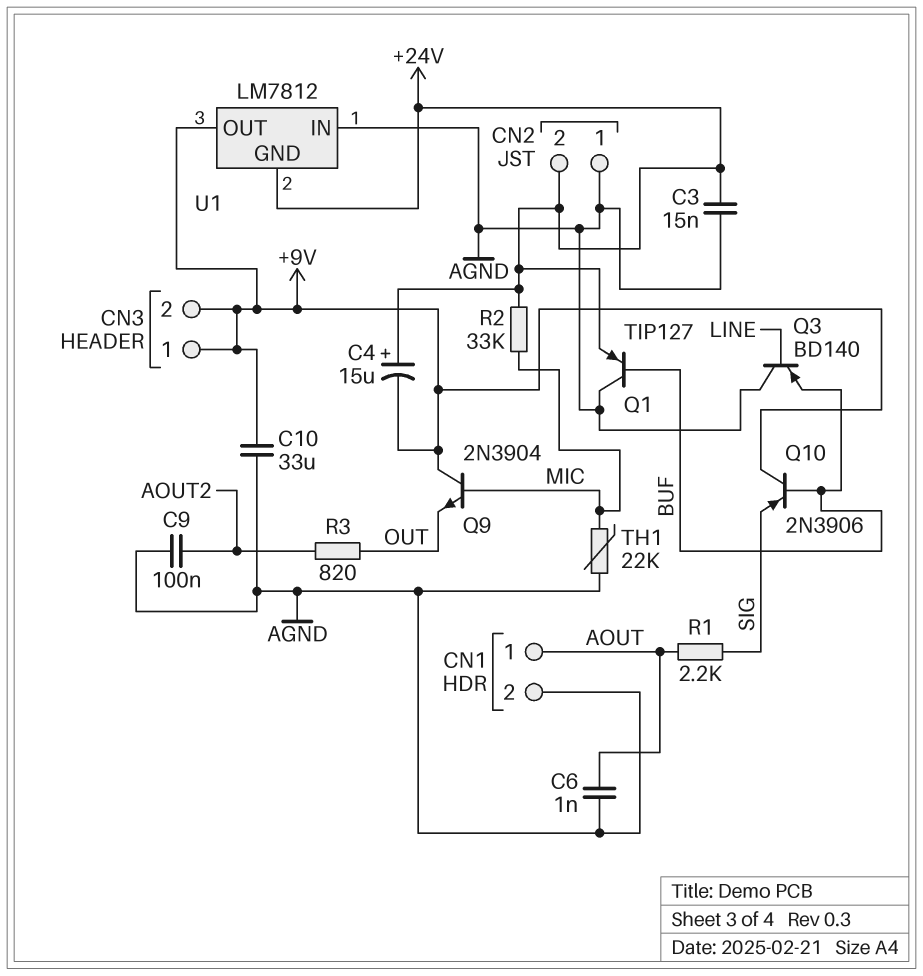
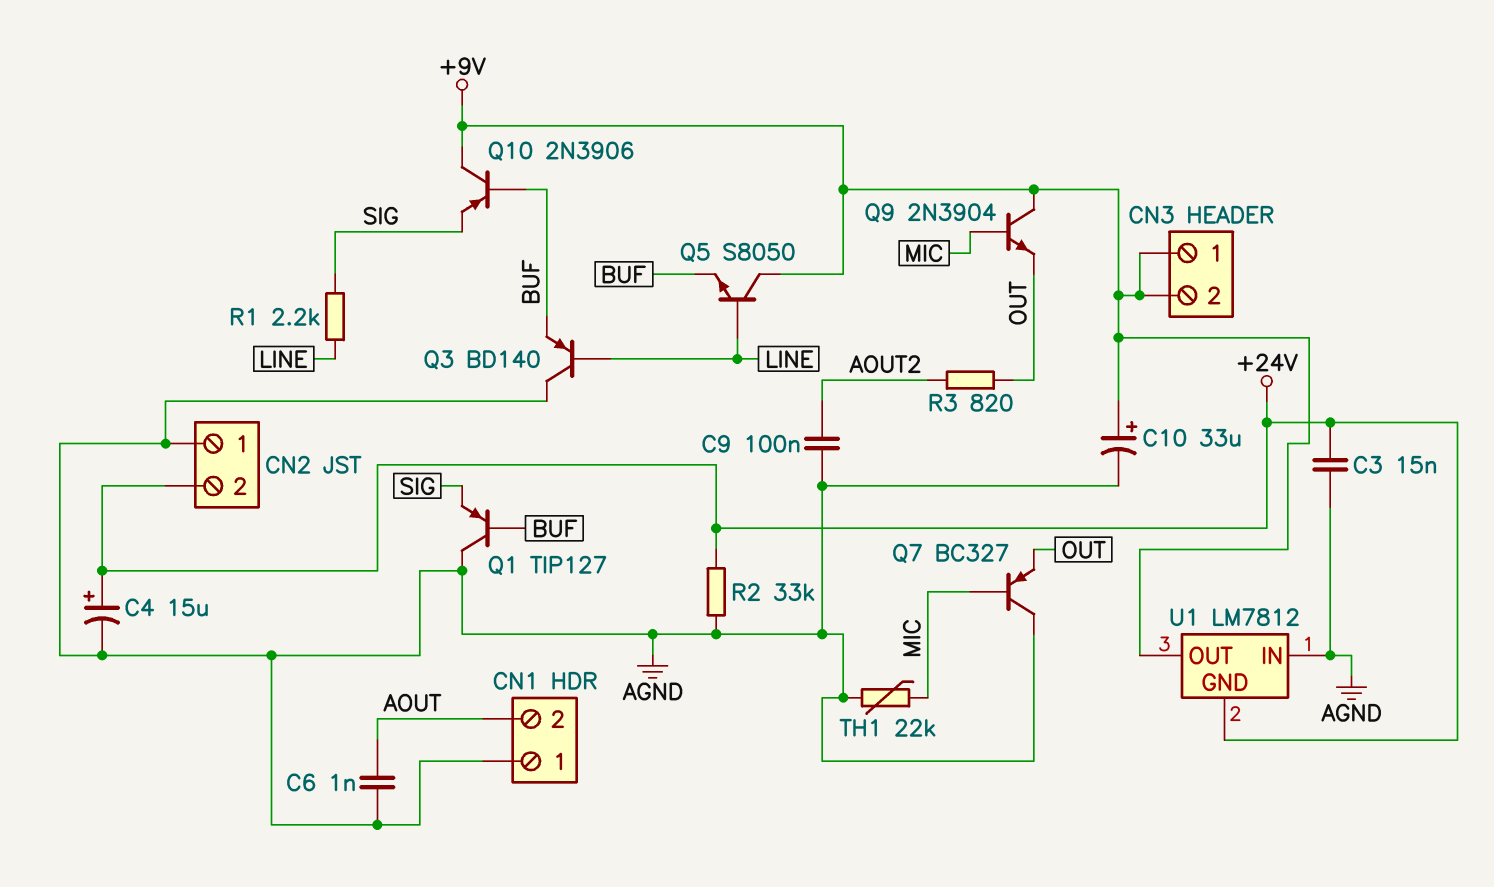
C4: 15uF (plus +24V, minus +9V) -> 15uF (plus +24V, minus AGND)
C10: 33uF (+9V, AGND) -> 33uF (plus +9V, minus AGND)
CN1 pin 1: AOUT -> AGND
CN1 pin 2: AGND -> AOUT
Q1: PNP TIP127 (B BUF, C AGND, E +24V) -> PNP TIP127 (B BUF, C AGND, E SIG)
Q5: none -> NPN S8050 (B LINE, C +9V, E BUF)
Q7: none -> PNP BC327 (B MIC, C AGND, E OUT)
R1: 2.2k (AOUT, SIG) -> 2.2k (LINE, SIG)
R2: 33k (+24V, MIC) -> 33k (+24V, AGND)

